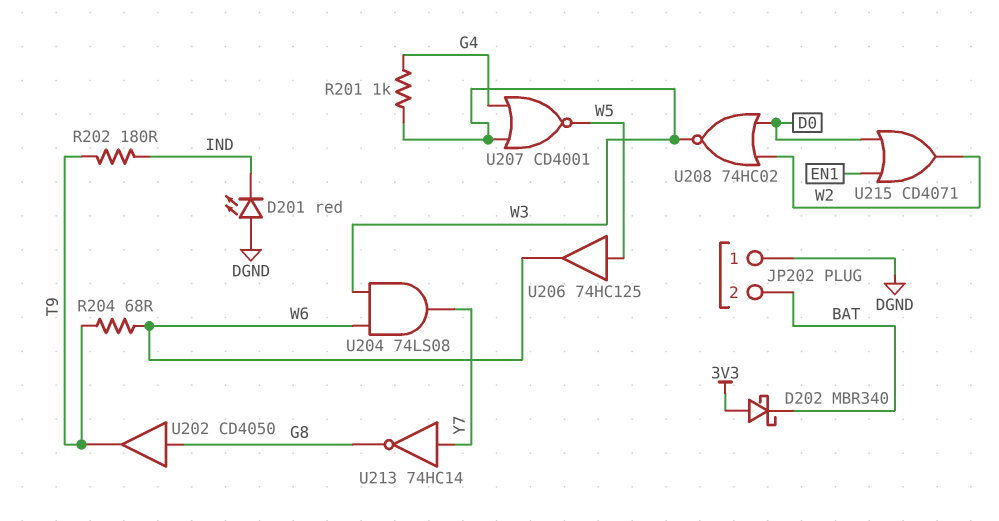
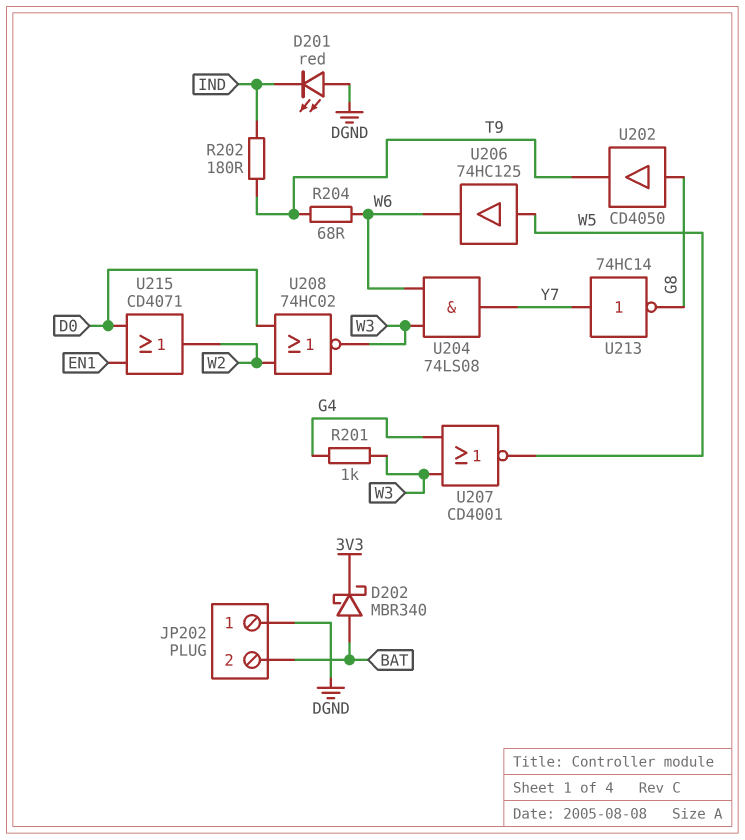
D202: schottky MBR340 (A 3V3, K BAT) -> schottky MBR340 (A BAT, K 3V3)

